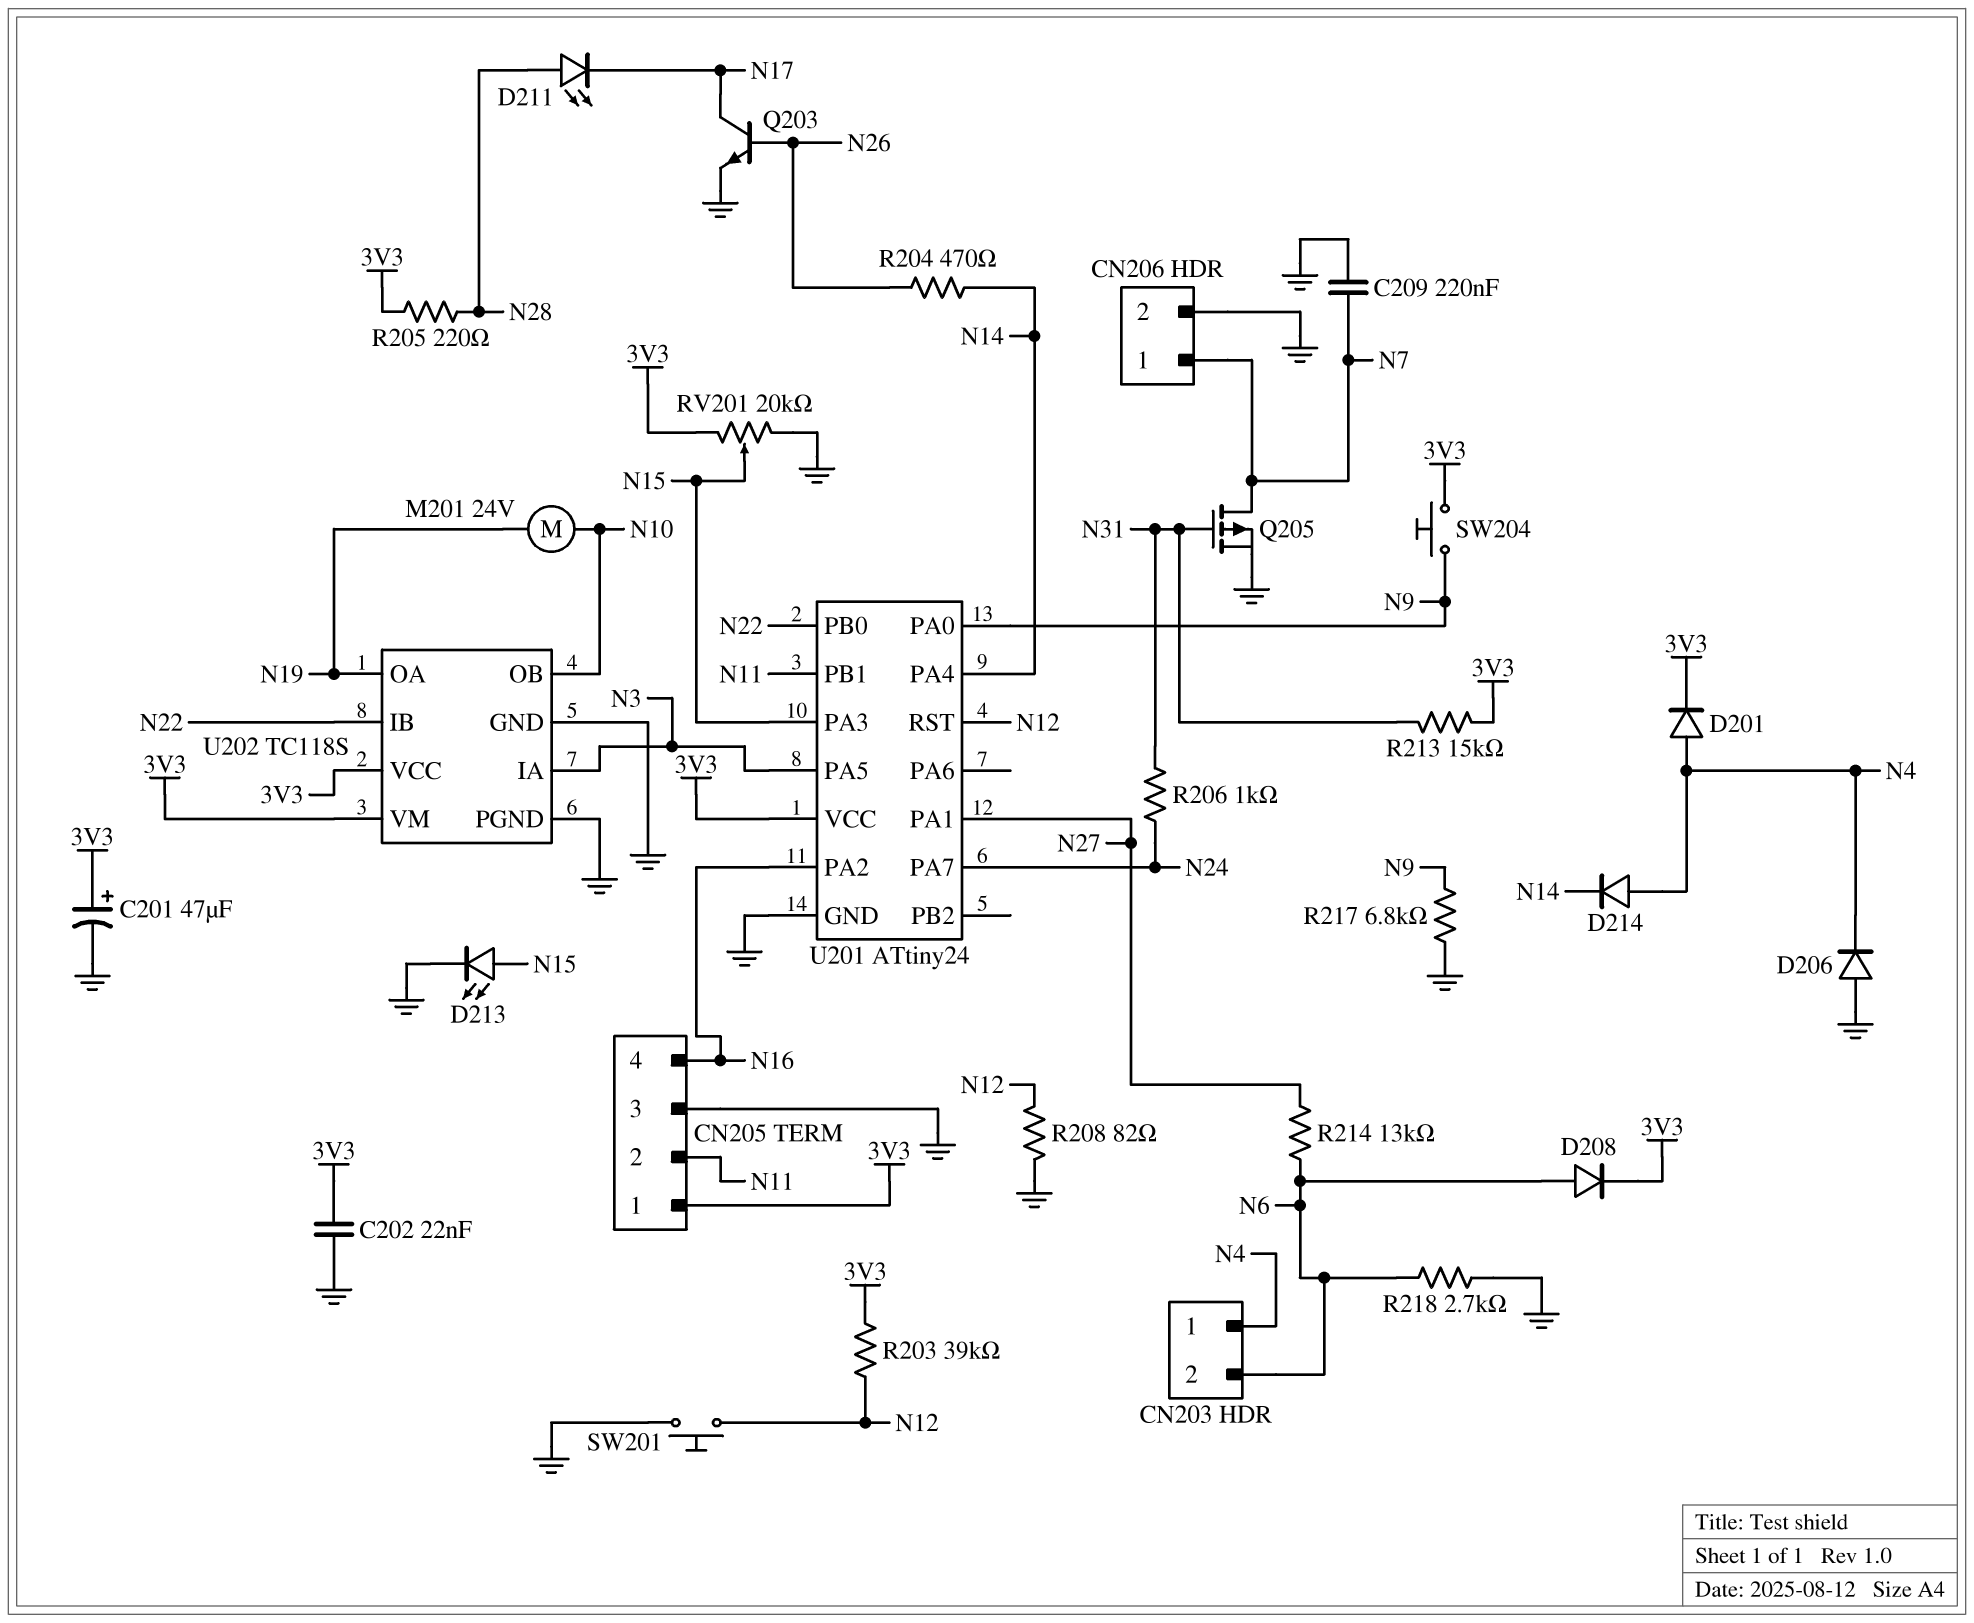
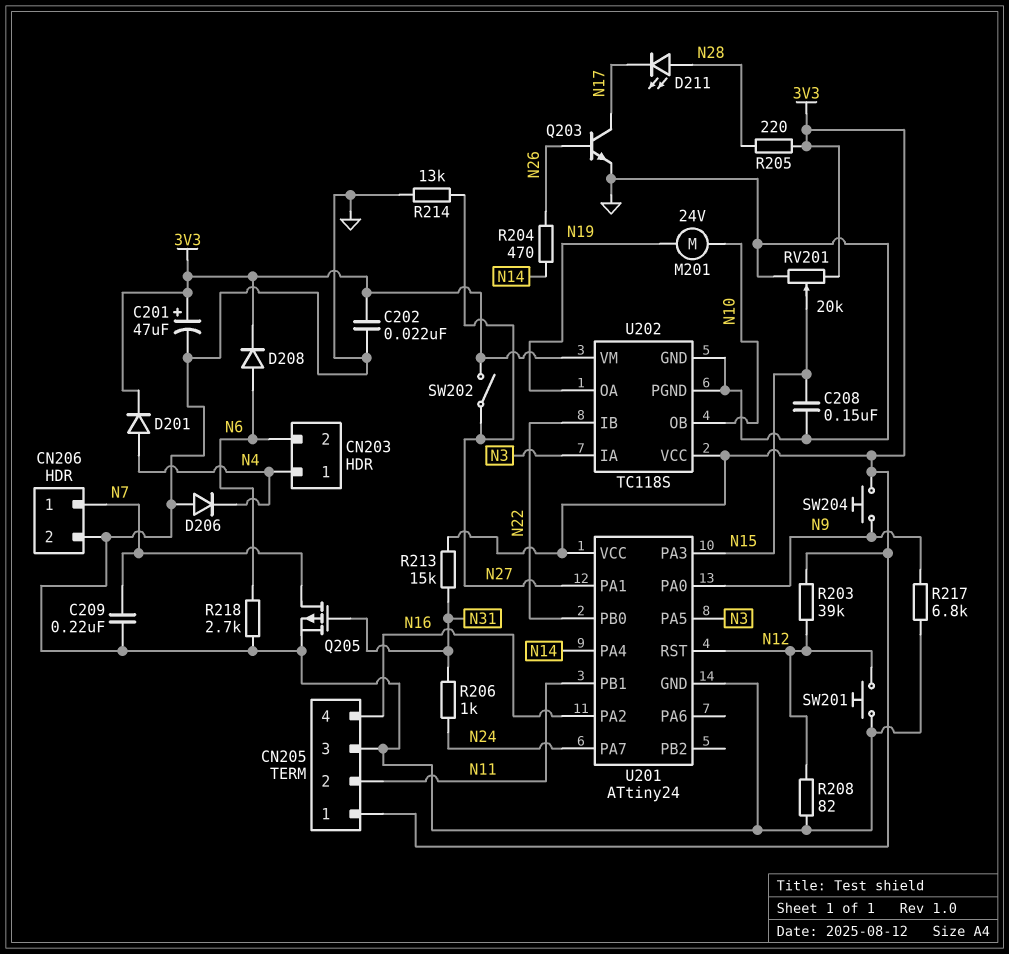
C208: none -> 150nF (GND, N15)
D213: LED (A N15, K GND) -> none
D214: diode (A N4, K N14) -> none
R214: 13k (N6, N27) -> 13k (GND, N27)
SW202: none -> switch (3V3, N27)

